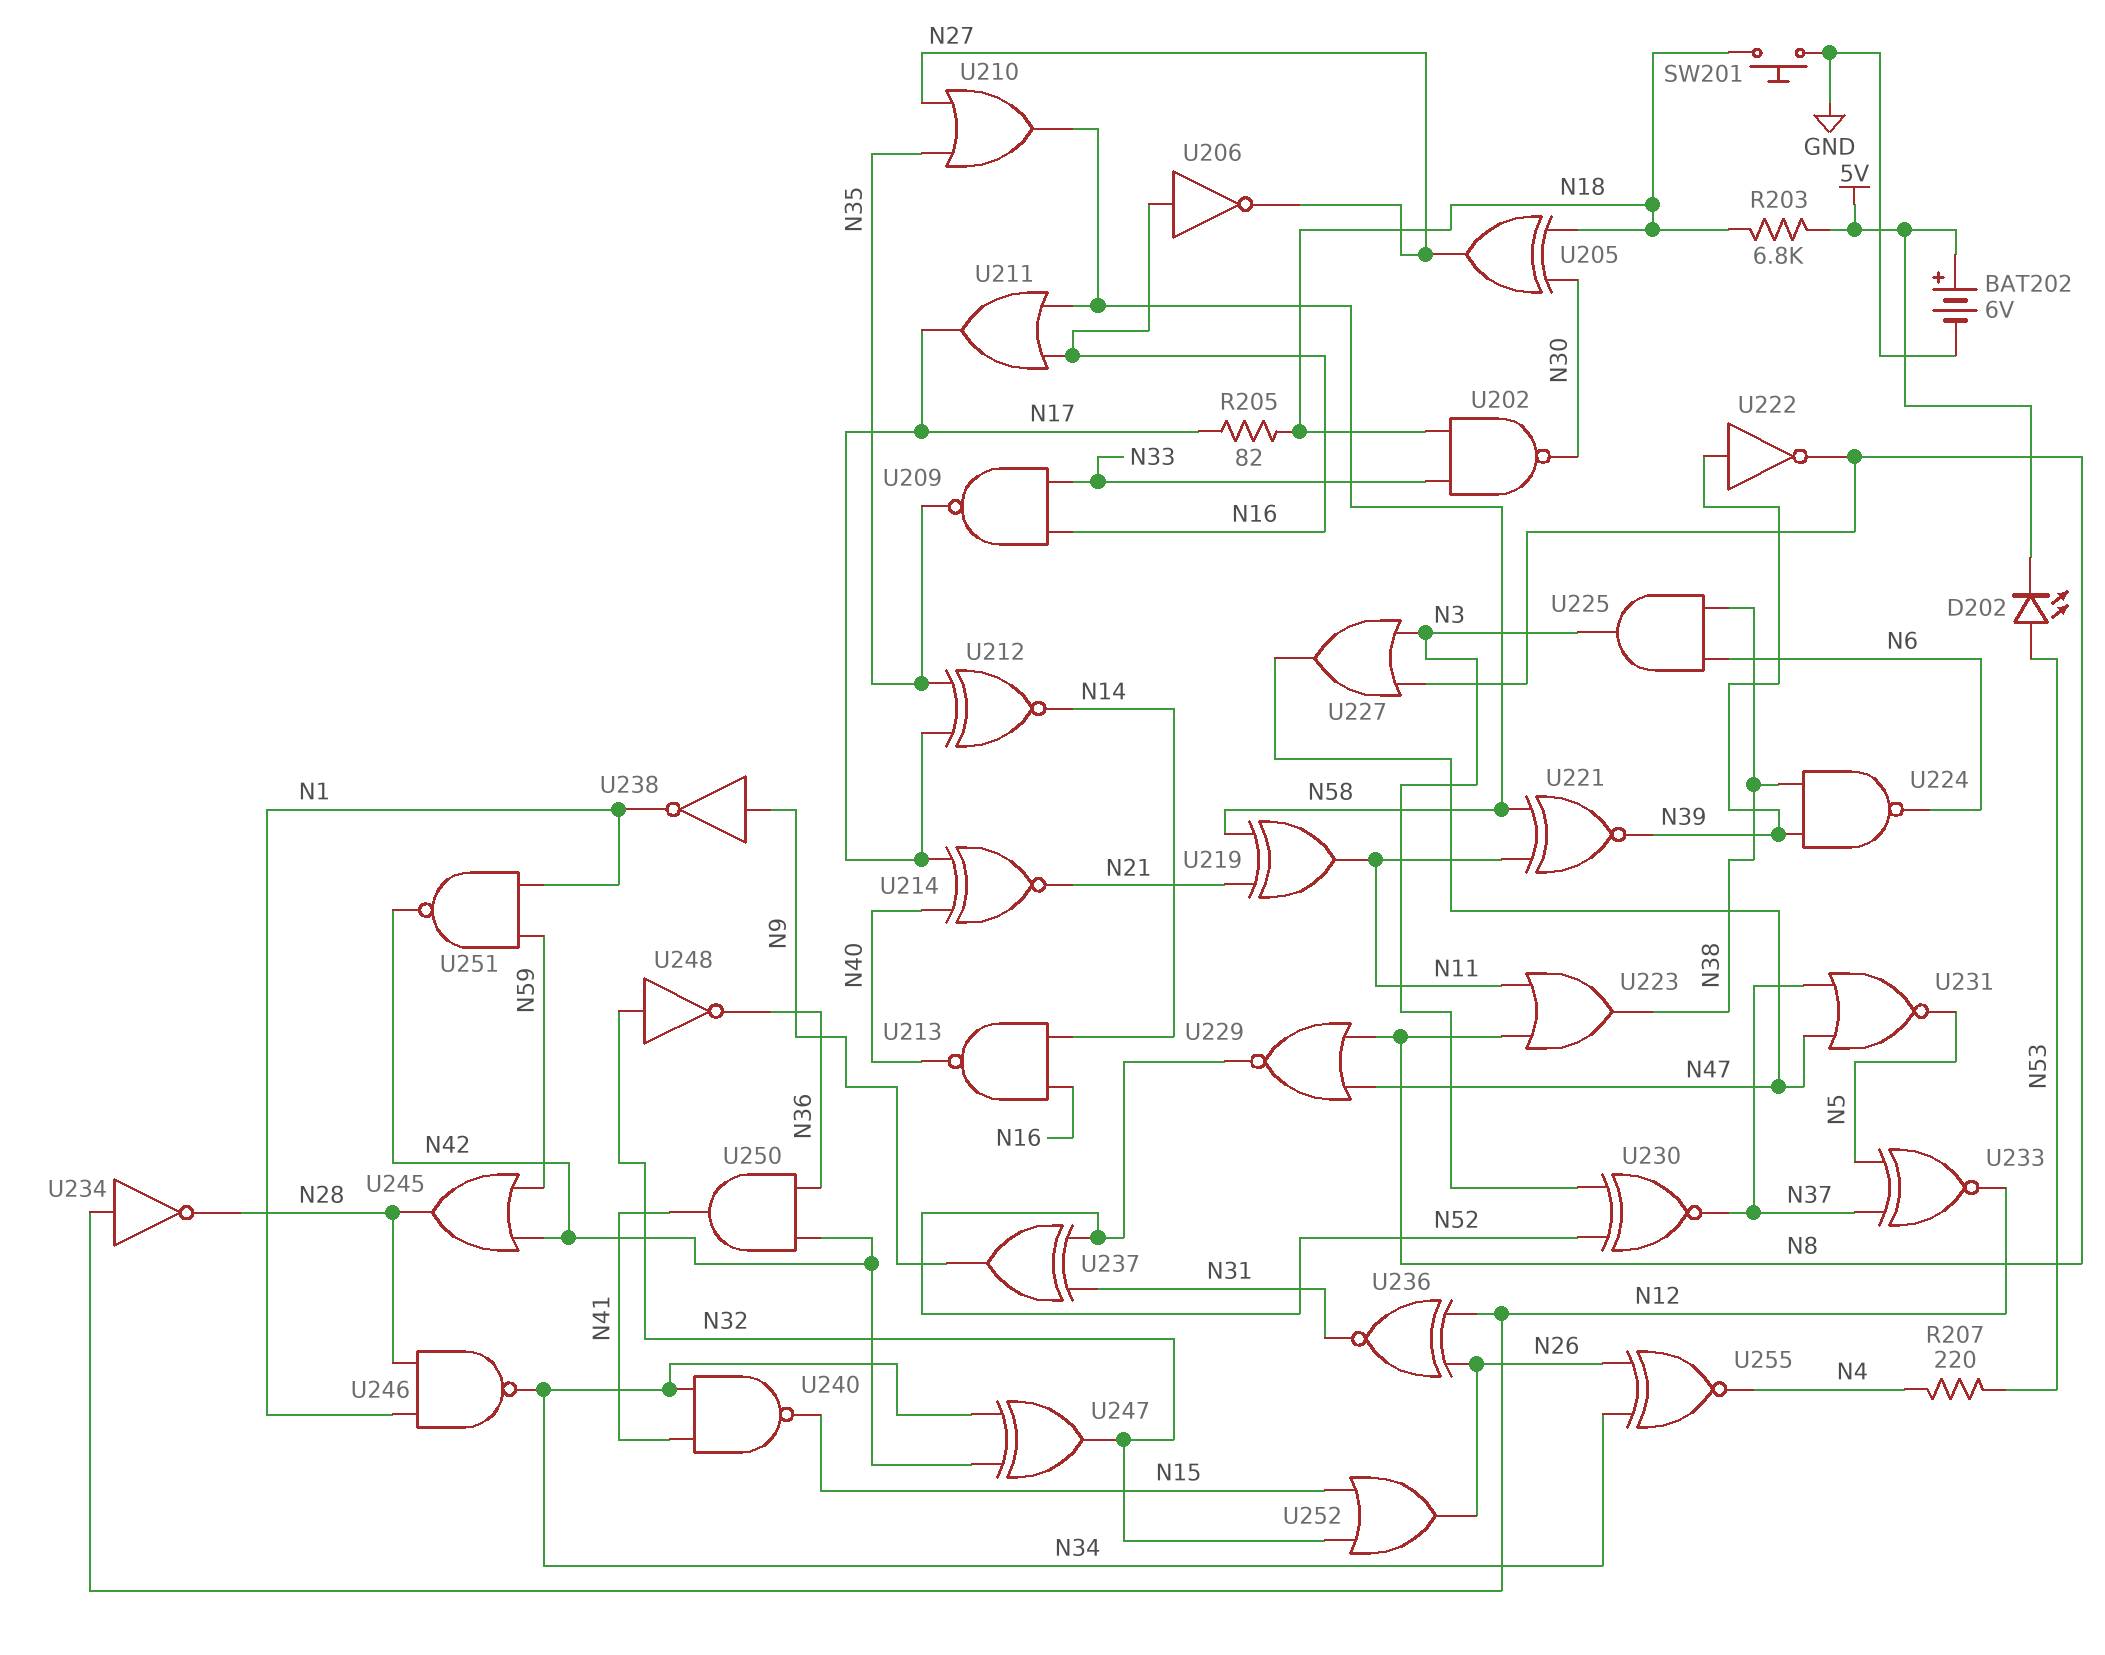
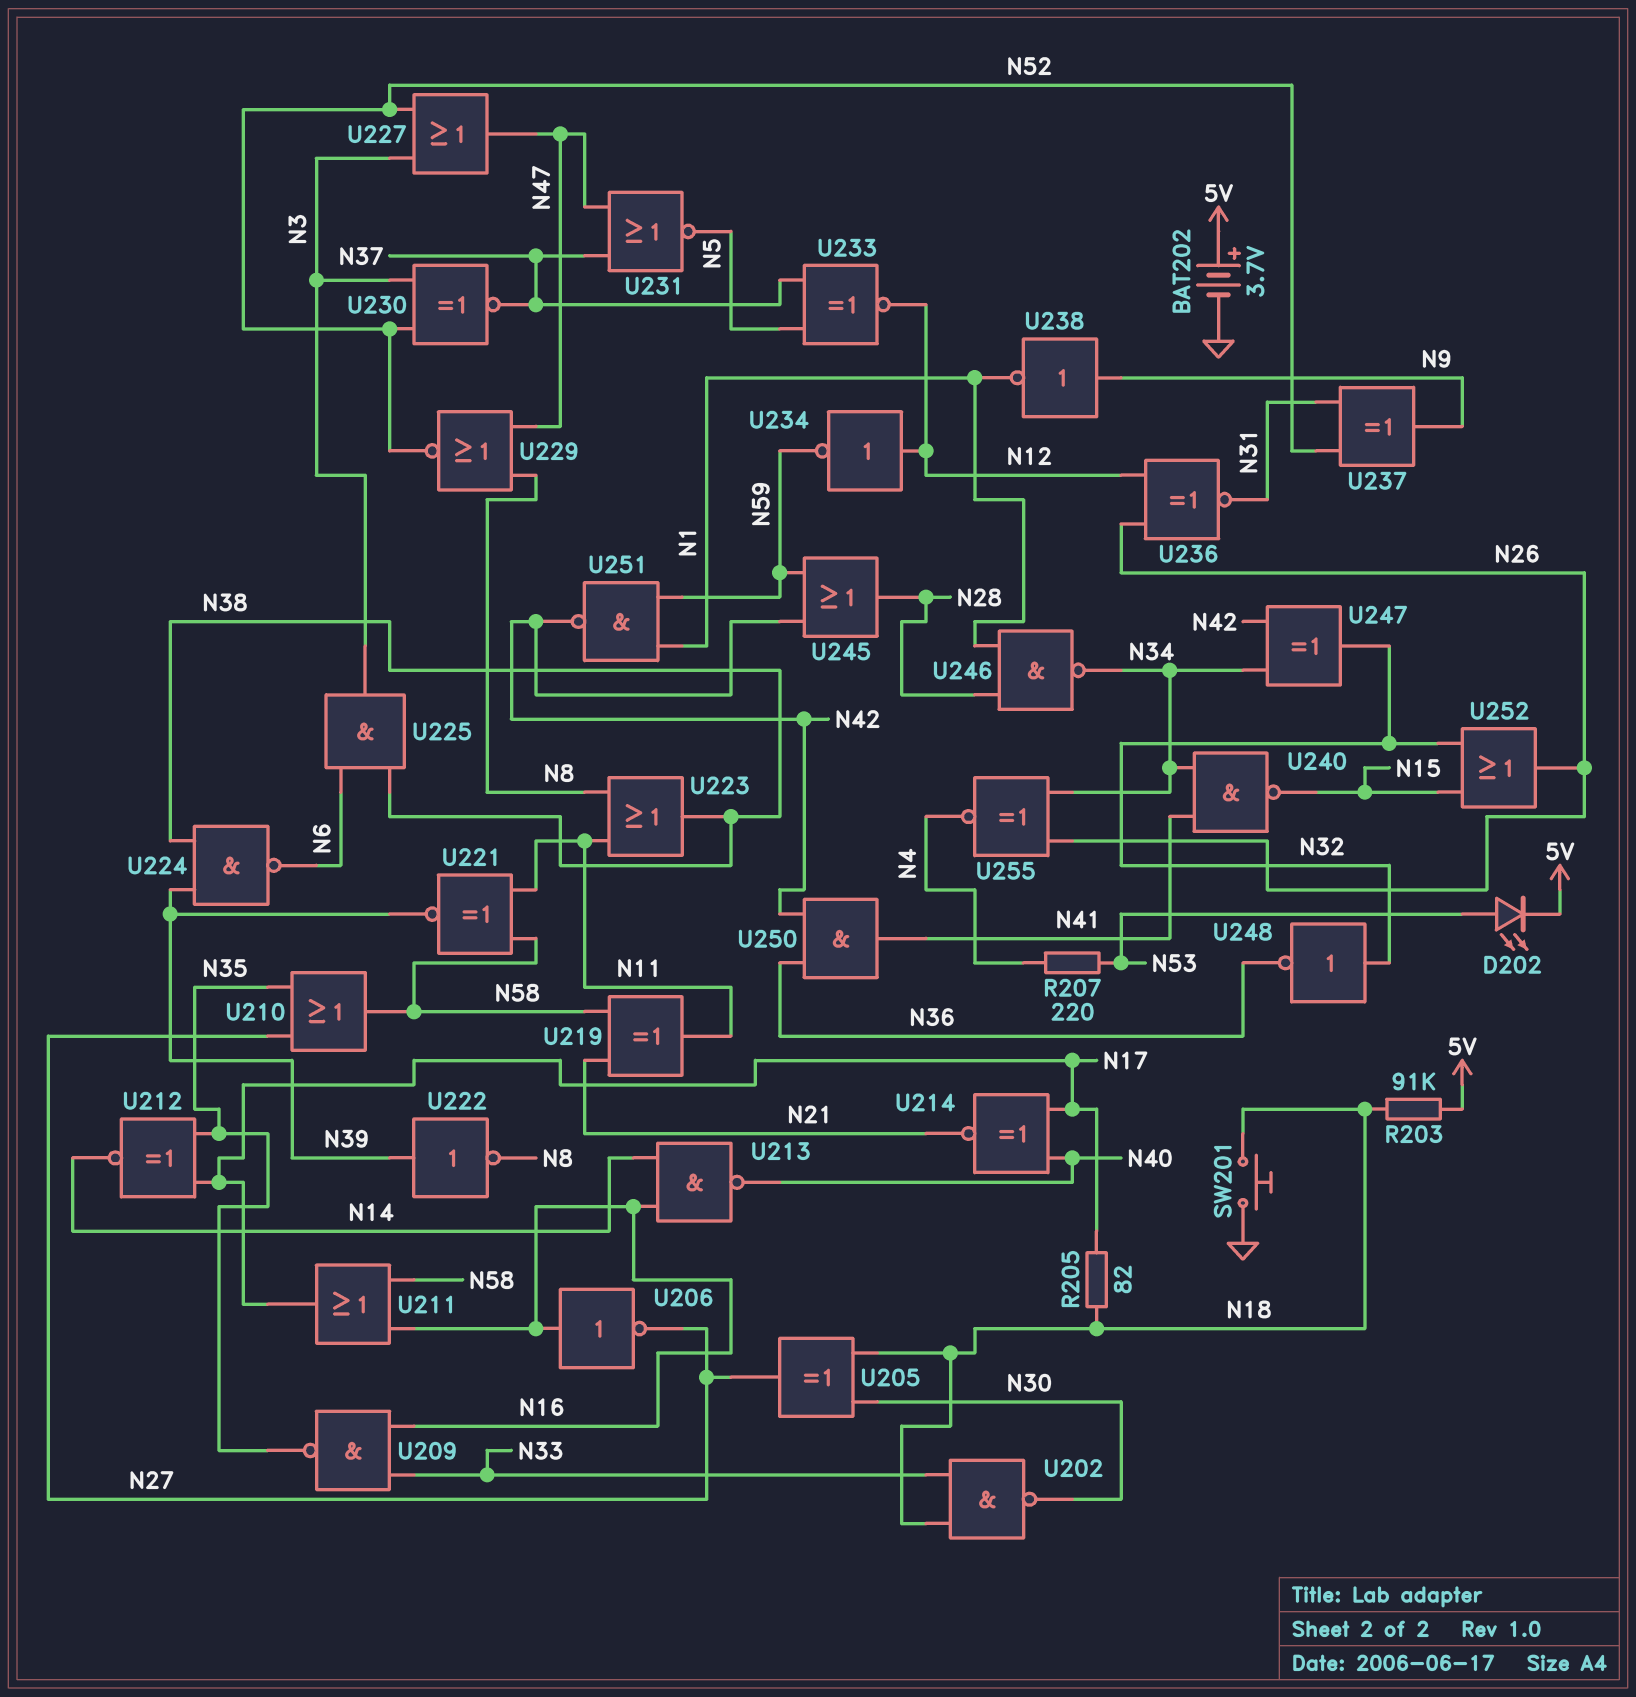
BAT202: 6V (plus 5V, minus GND) -> 3.7V (plus 5V, minus GND)
R203: 6.8k (5V, N18) -> 91k (5V, N18)
U227: OR (in N3, in N8, out N47) -> OR (in N3, in N52, out N47)
U234: NOT (in N12, out N28) -> NOT (in N12, out N59)

